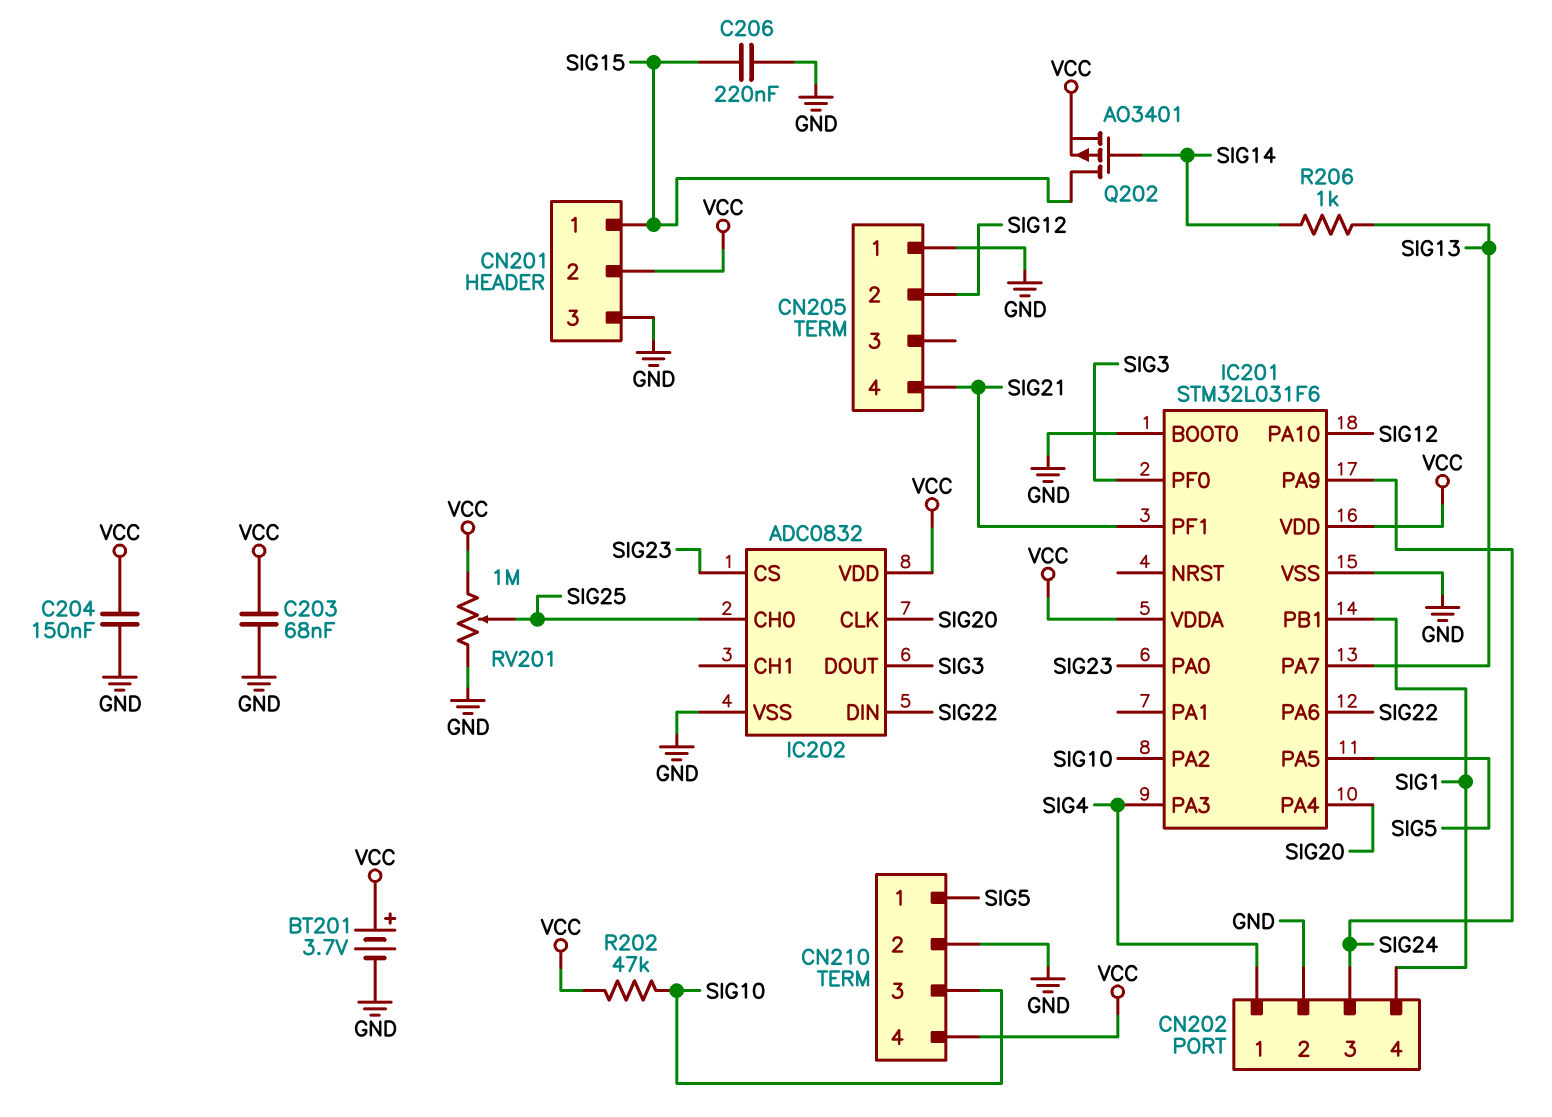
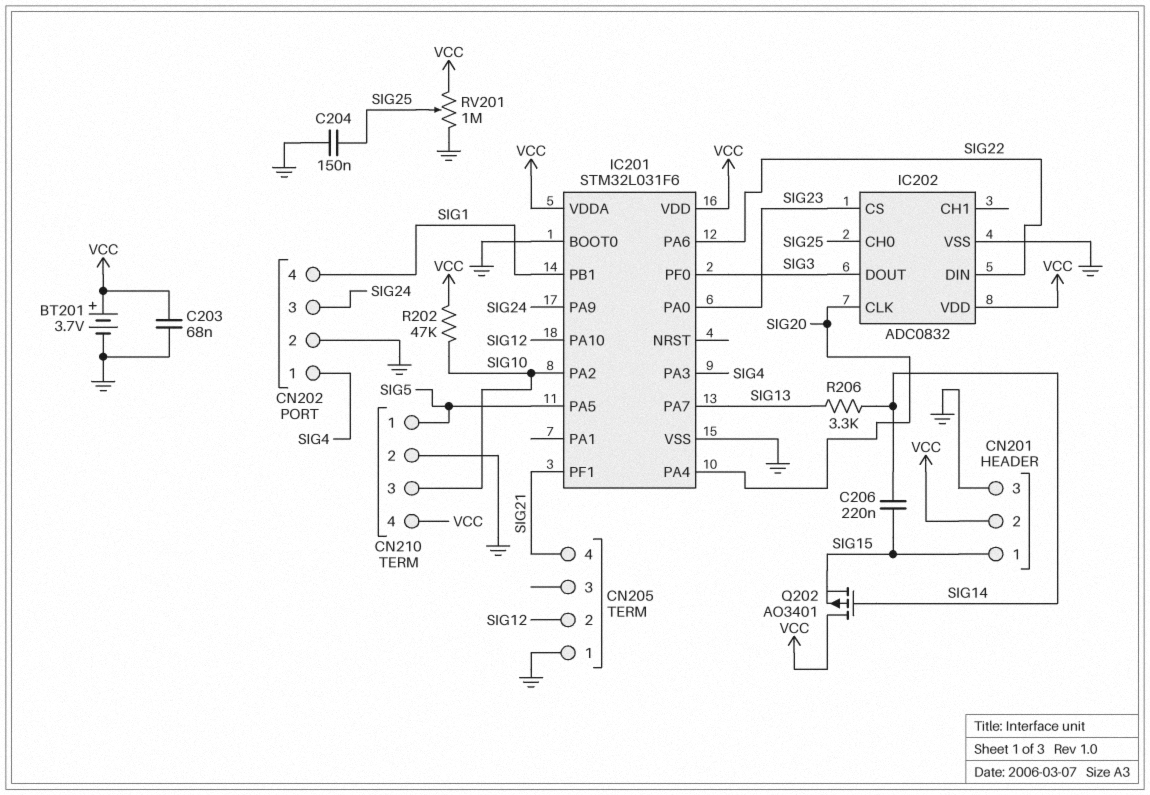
C204: 150nF (GND, VCC) -> 150nF (GND, SIG25)
C206: 220nF (GND, SIG15) -> 220nF (SIG14, SIG15)
Q202: PMOS AO3401 (G SIG14, D SIG15, S VCC) -> PMOS AO3401 (G SIG14, D VCC, S SIG15)
R206: 1k (SIG13, SIG14) -> 3.3k (SIG13, SIG14)

